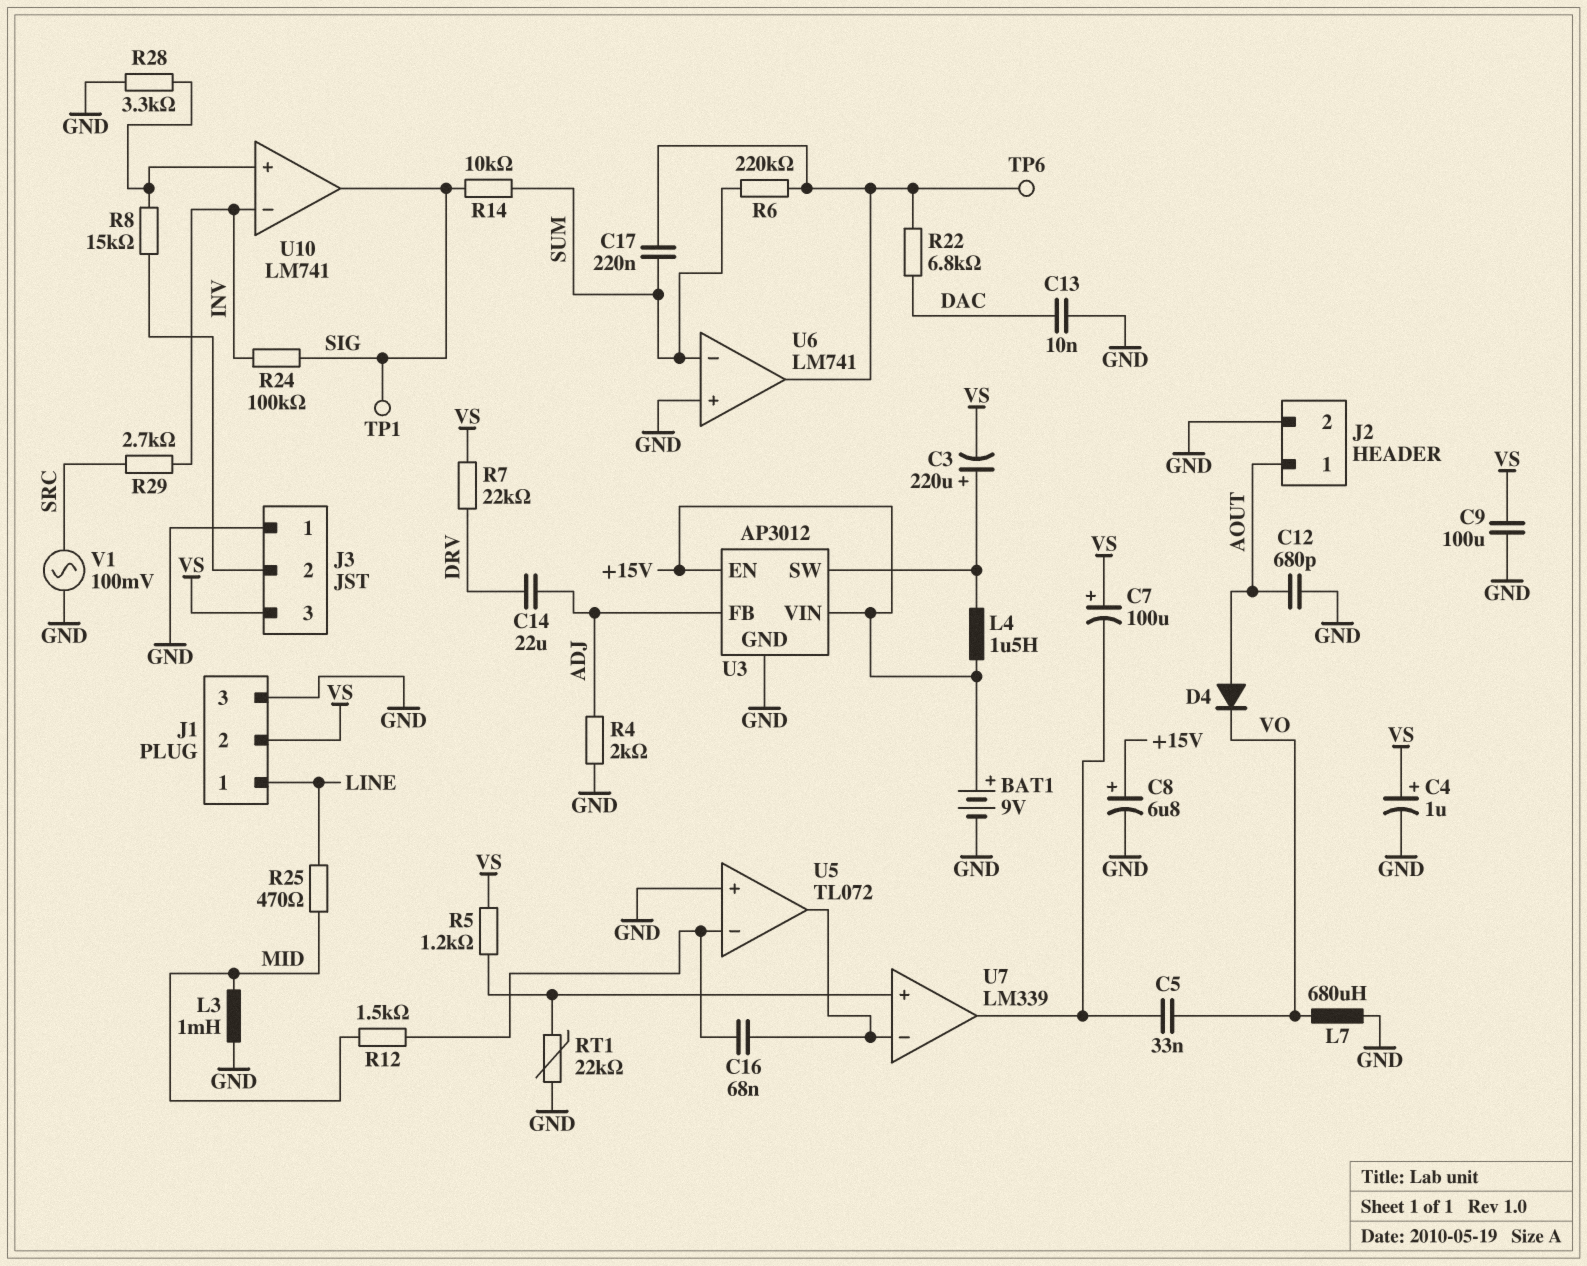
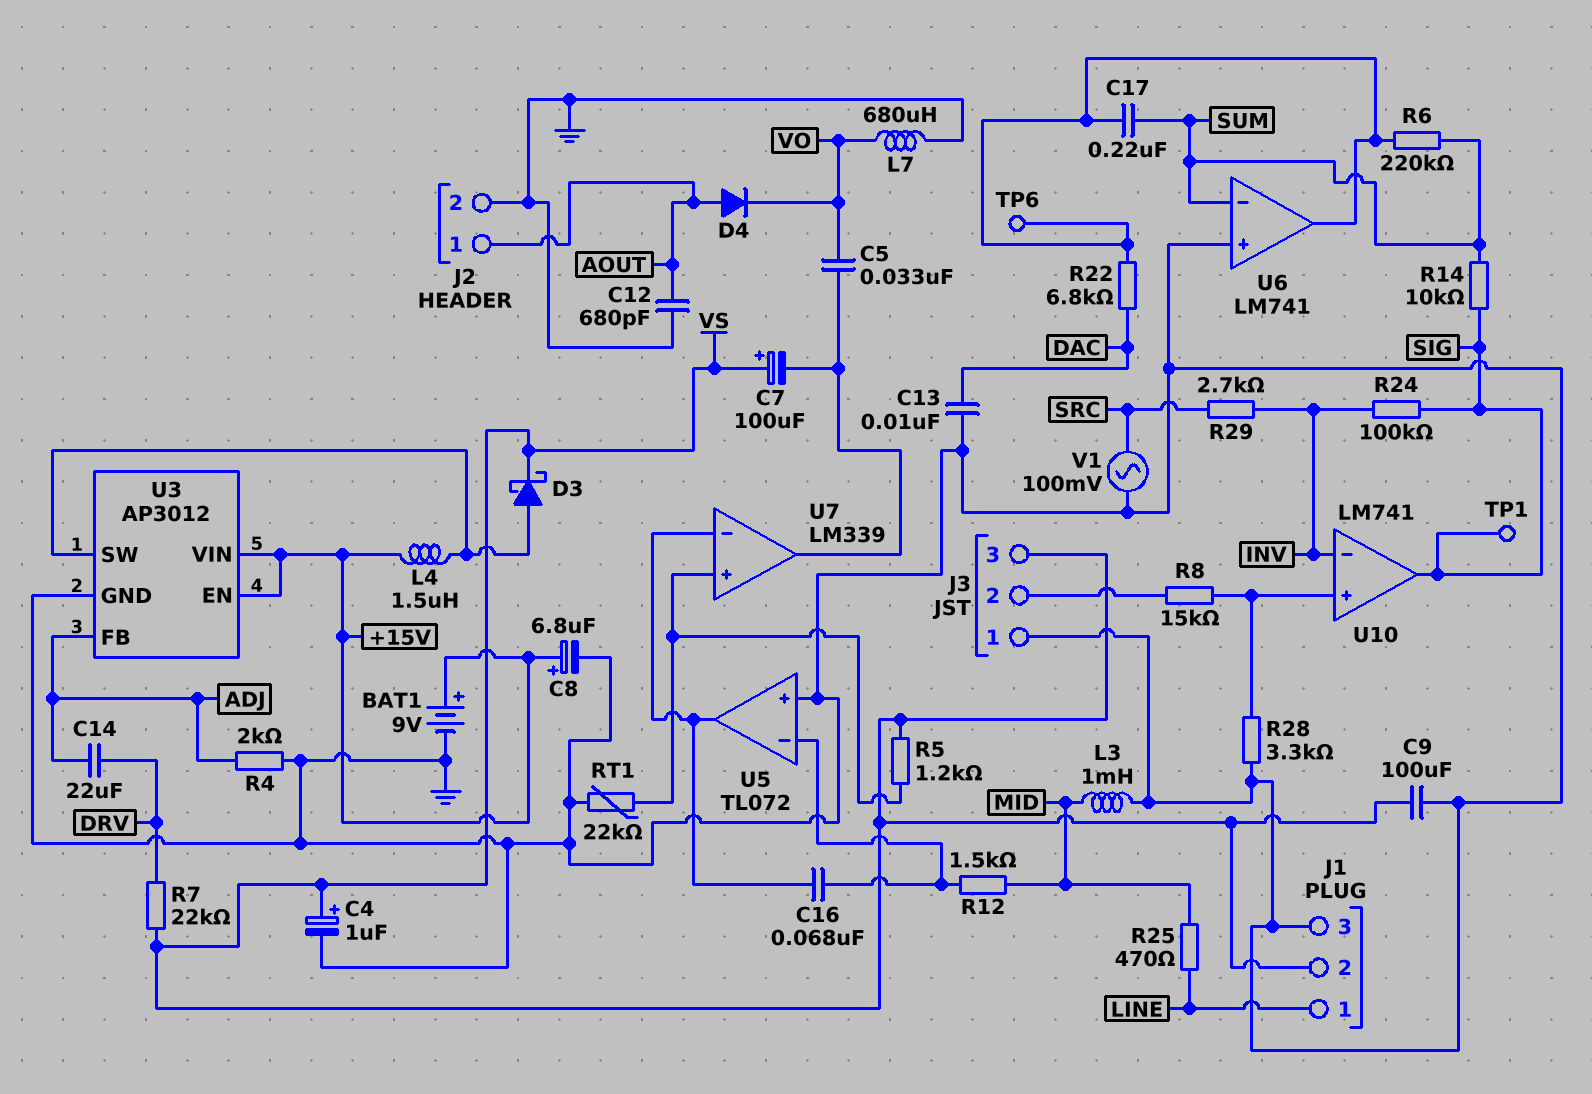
C3: 220uF (plus U3/SW, minus VS) -> none
D3: none -> schottky (A U3/SW, K VS)

